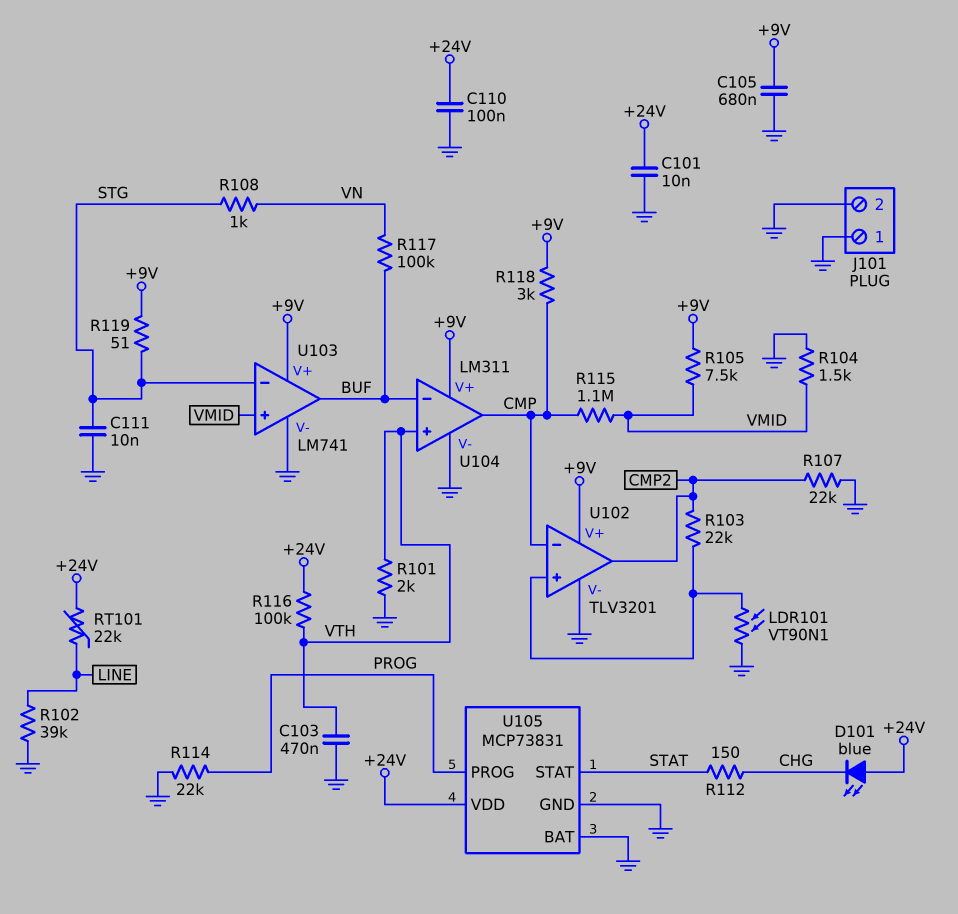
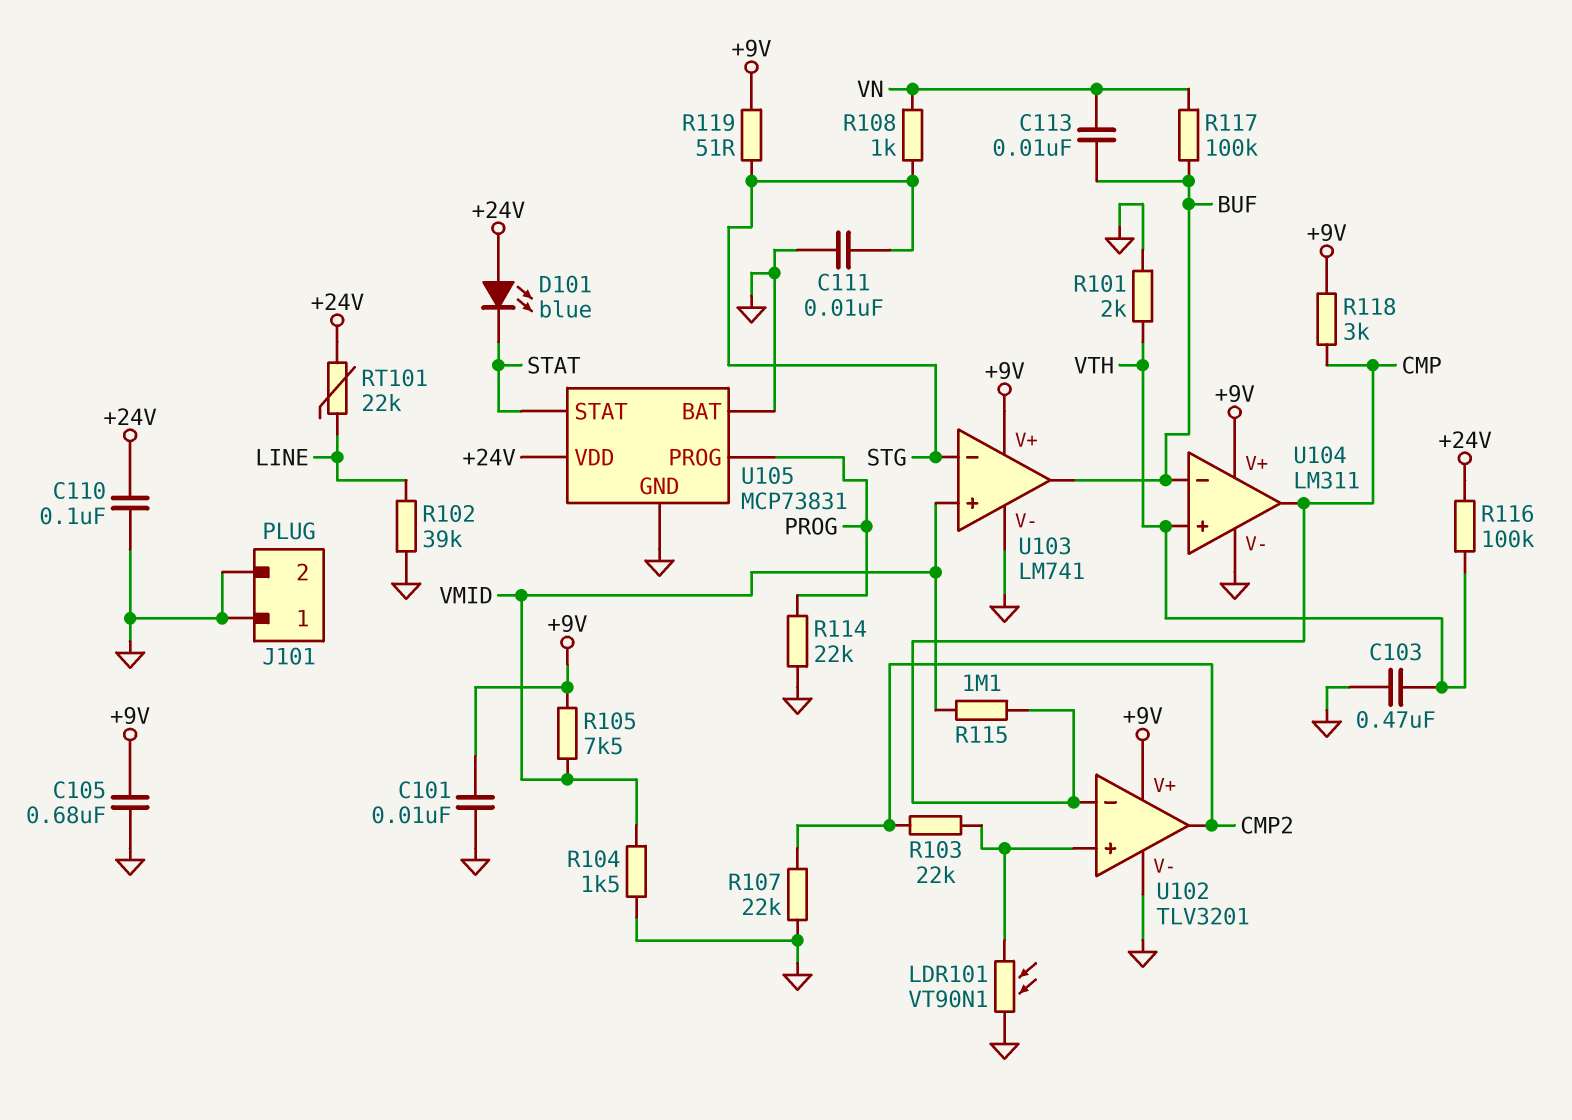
C101: 10nF (+24V, GND) -> 10nF (+9V, GND)
C113: none -> 10nF (BUF, VN)
D101: LED blue (A +24V, K CHG) -> LED blue (A +24V, K STAT)
R112: 150 (CHG, STAT) -> none

